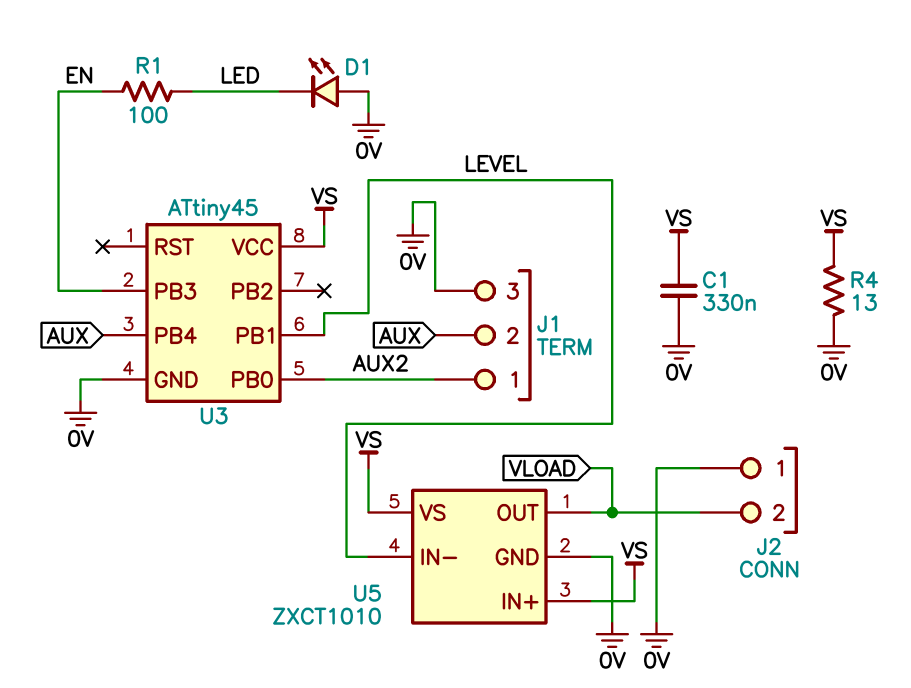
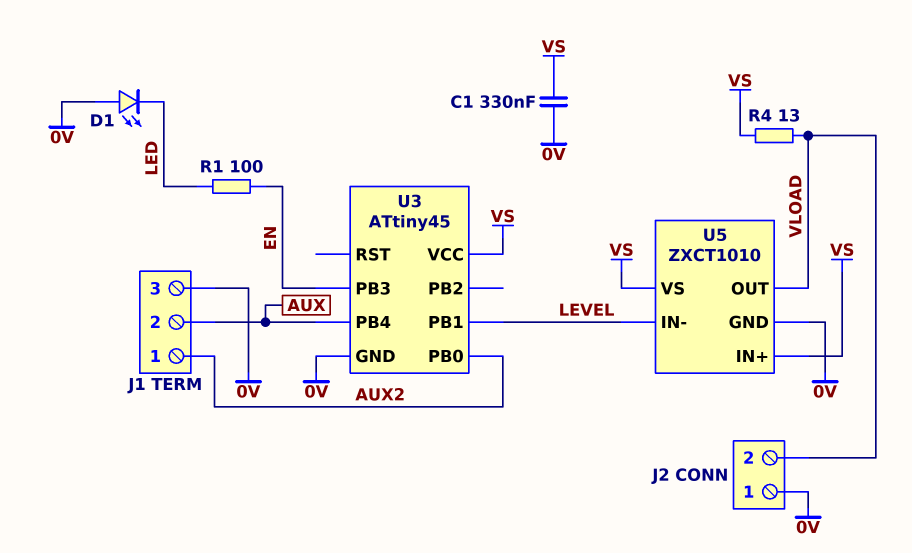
R4: 13 (0V, VS) -> 13 (VLOAD, VS)

